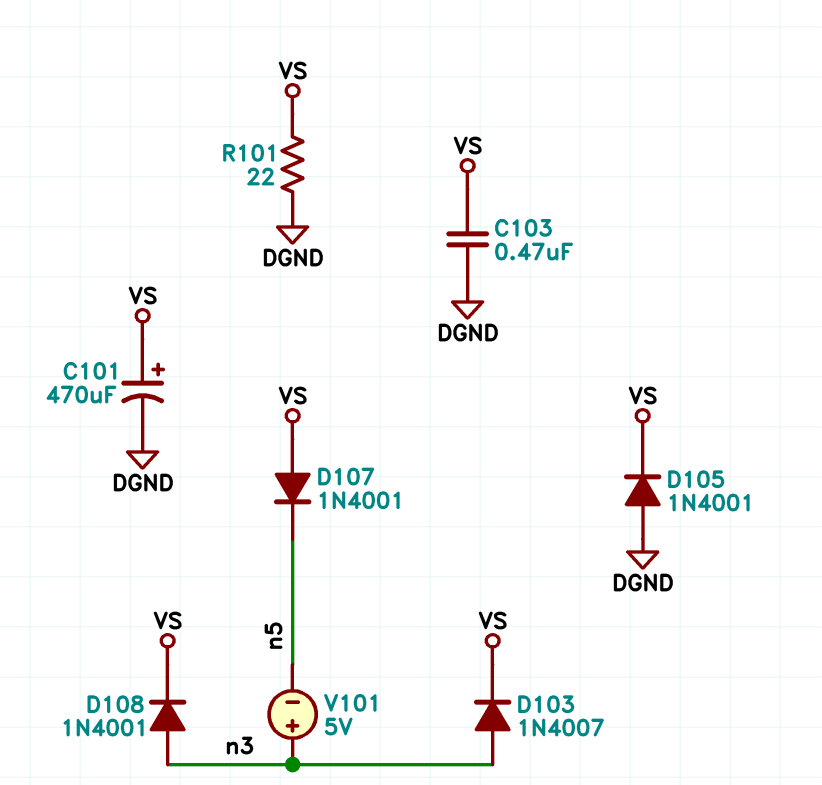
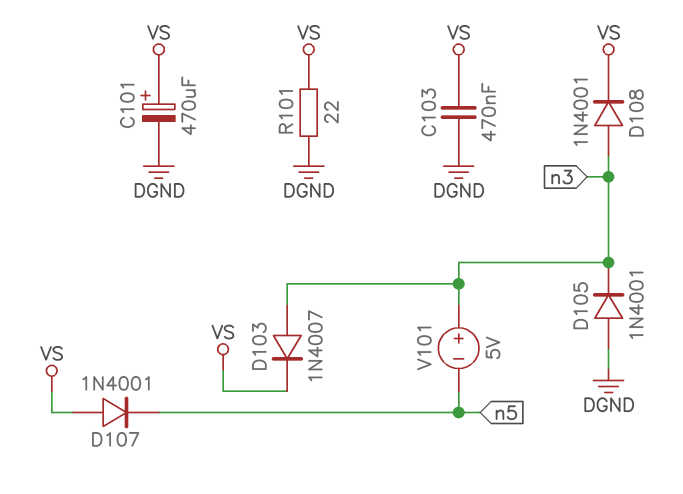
D105: diode 1N4001 (A DGND, K VS) -> diode 1N4001 (A DGND, K n3)

